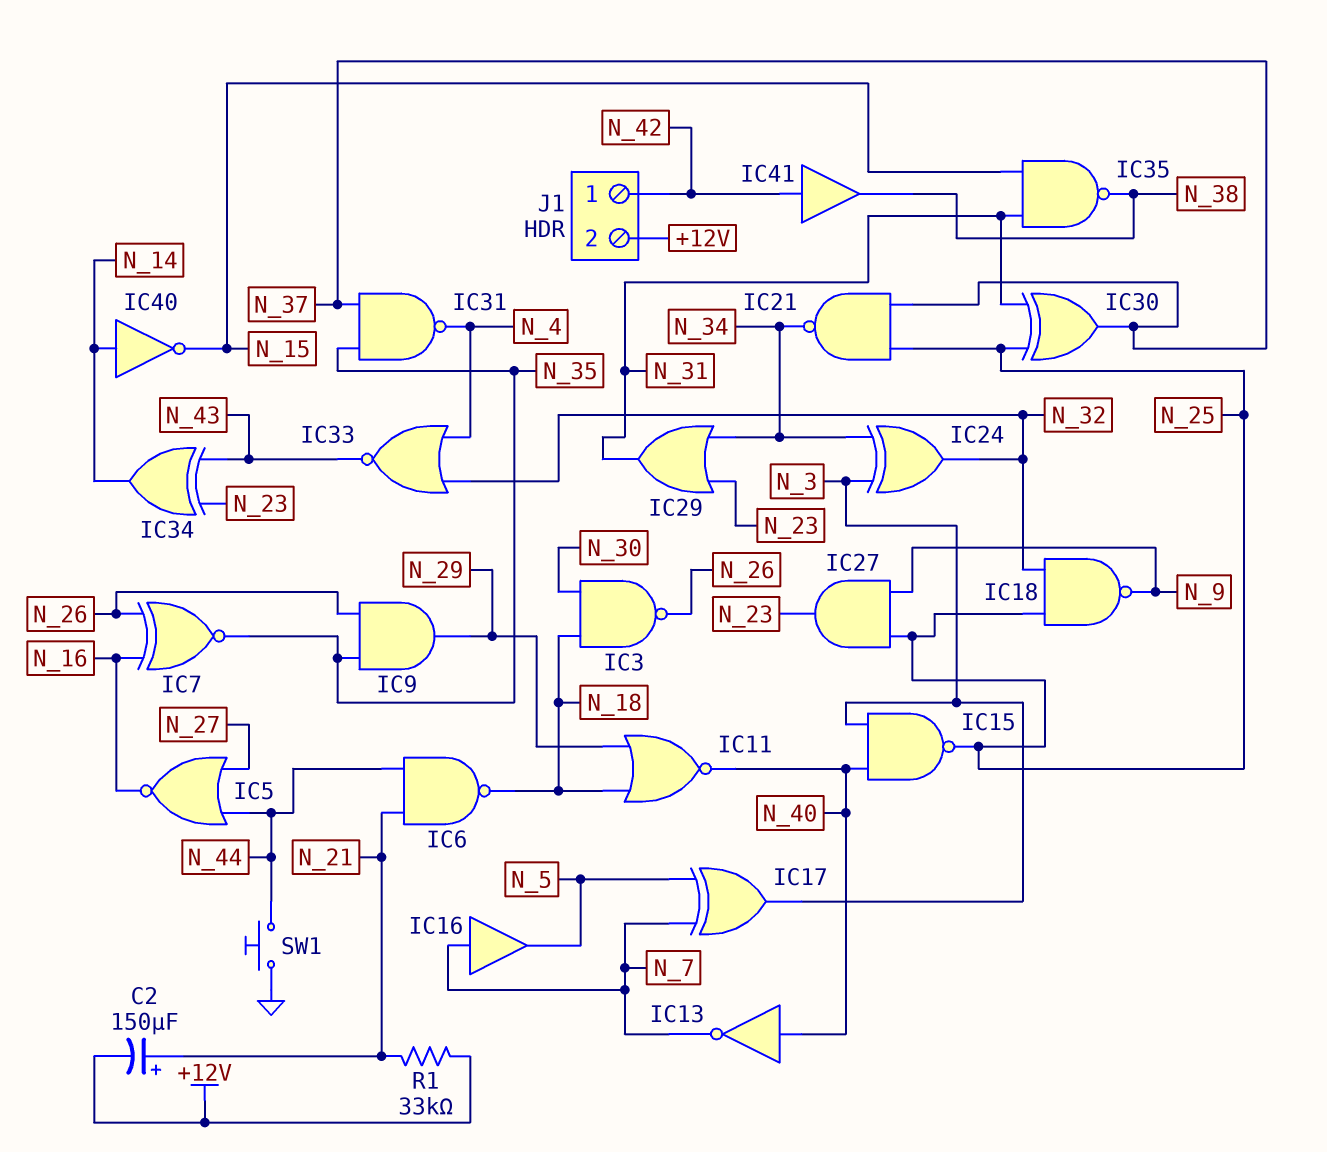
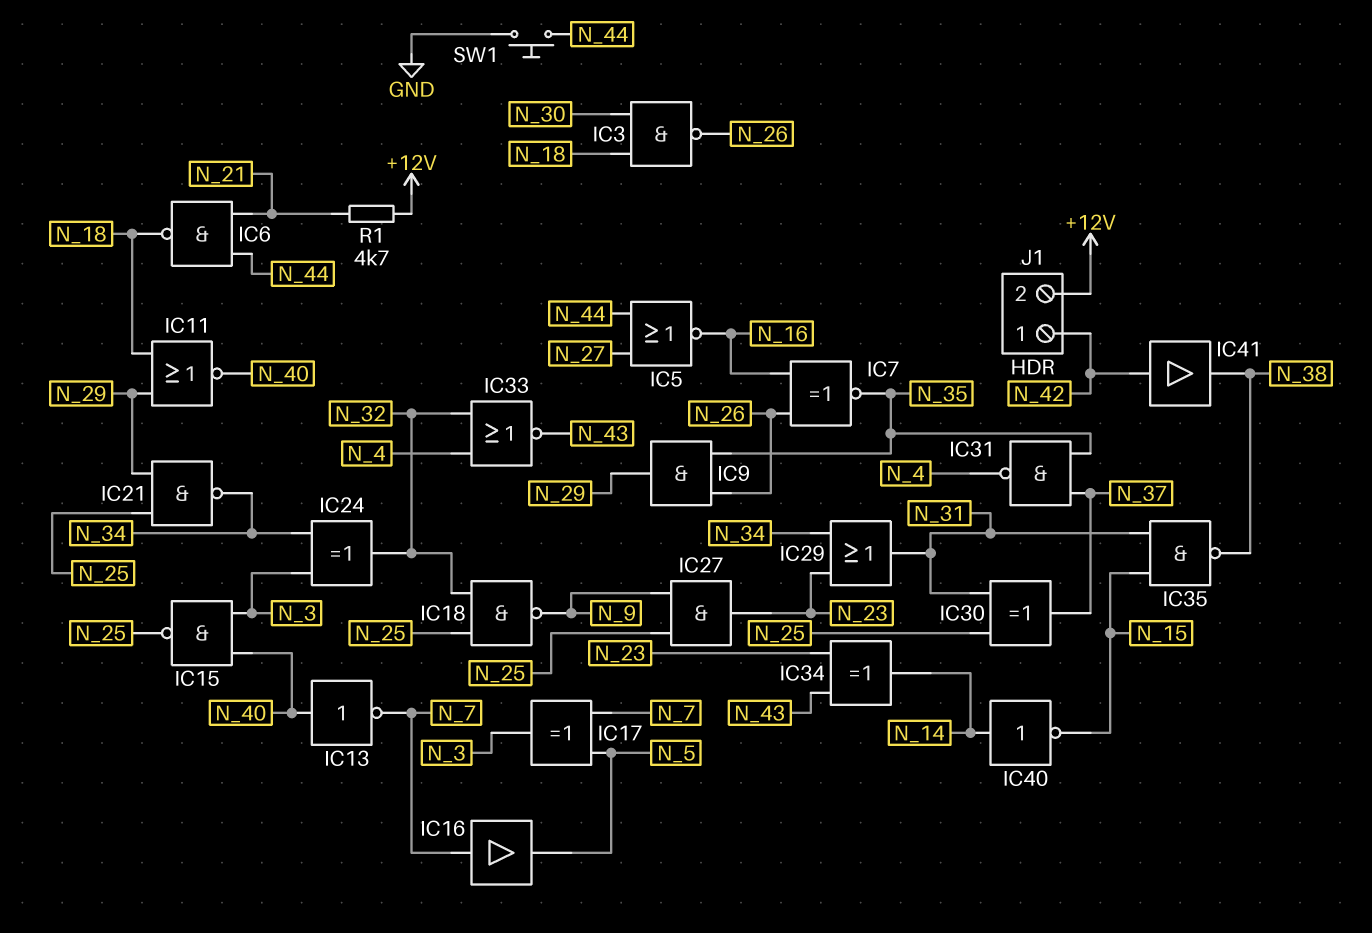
C2: 150uF (plus N_21, minus +12V) -> none
IC21: NAND (in N_25, in N_37, out N_34) -> NAND (in N_25, in N_29, out N_34)
R1: 33k (+12V, N_21) -> 4.7k (+12V, N_21)

